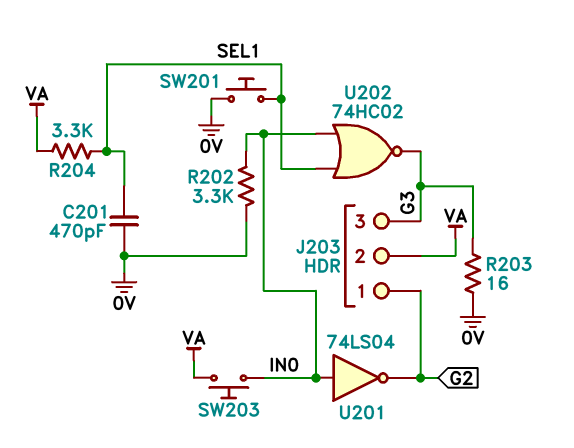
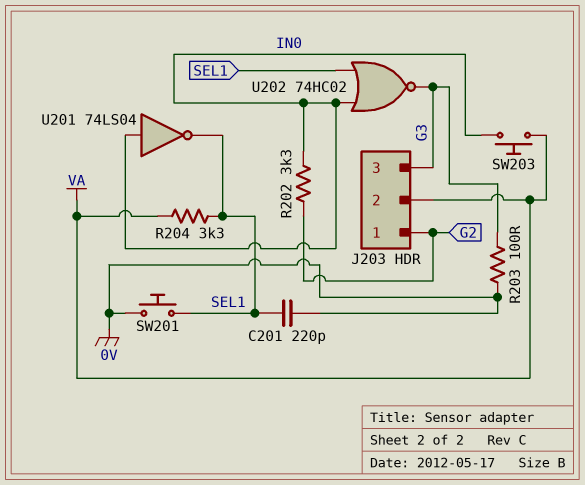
C201: 470pF (0V, SEL1) -> 220pF (0V, SEL1)
R202: 3.3k (0V, IN0) -> 3.3k (G2, IN0)
R203: 16 (0V, G3) -> 100 (0V, G3)
U201: NOT 74LS04 (in IN0, out G2) -> NOT 74LS04 (in IN0, out SEL1)

